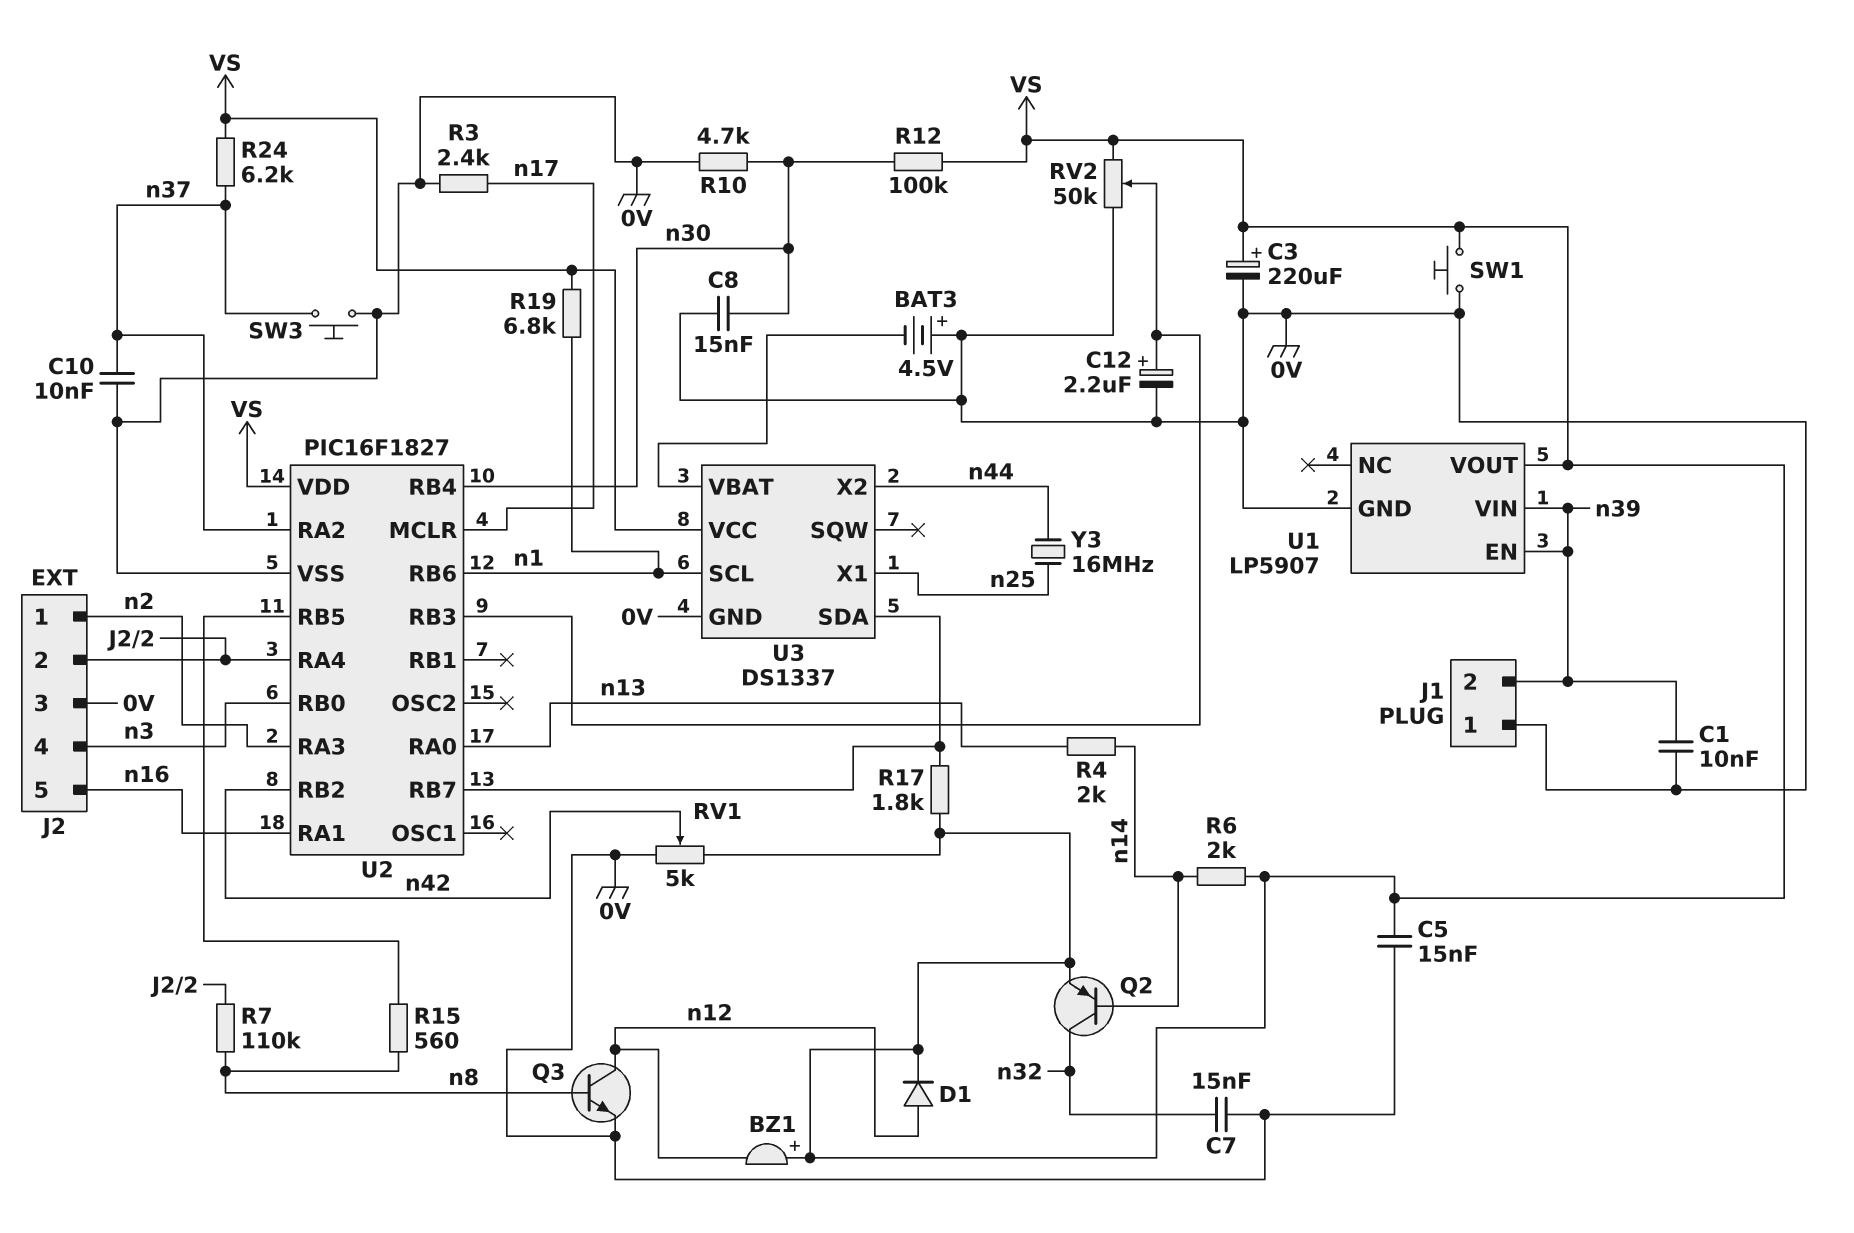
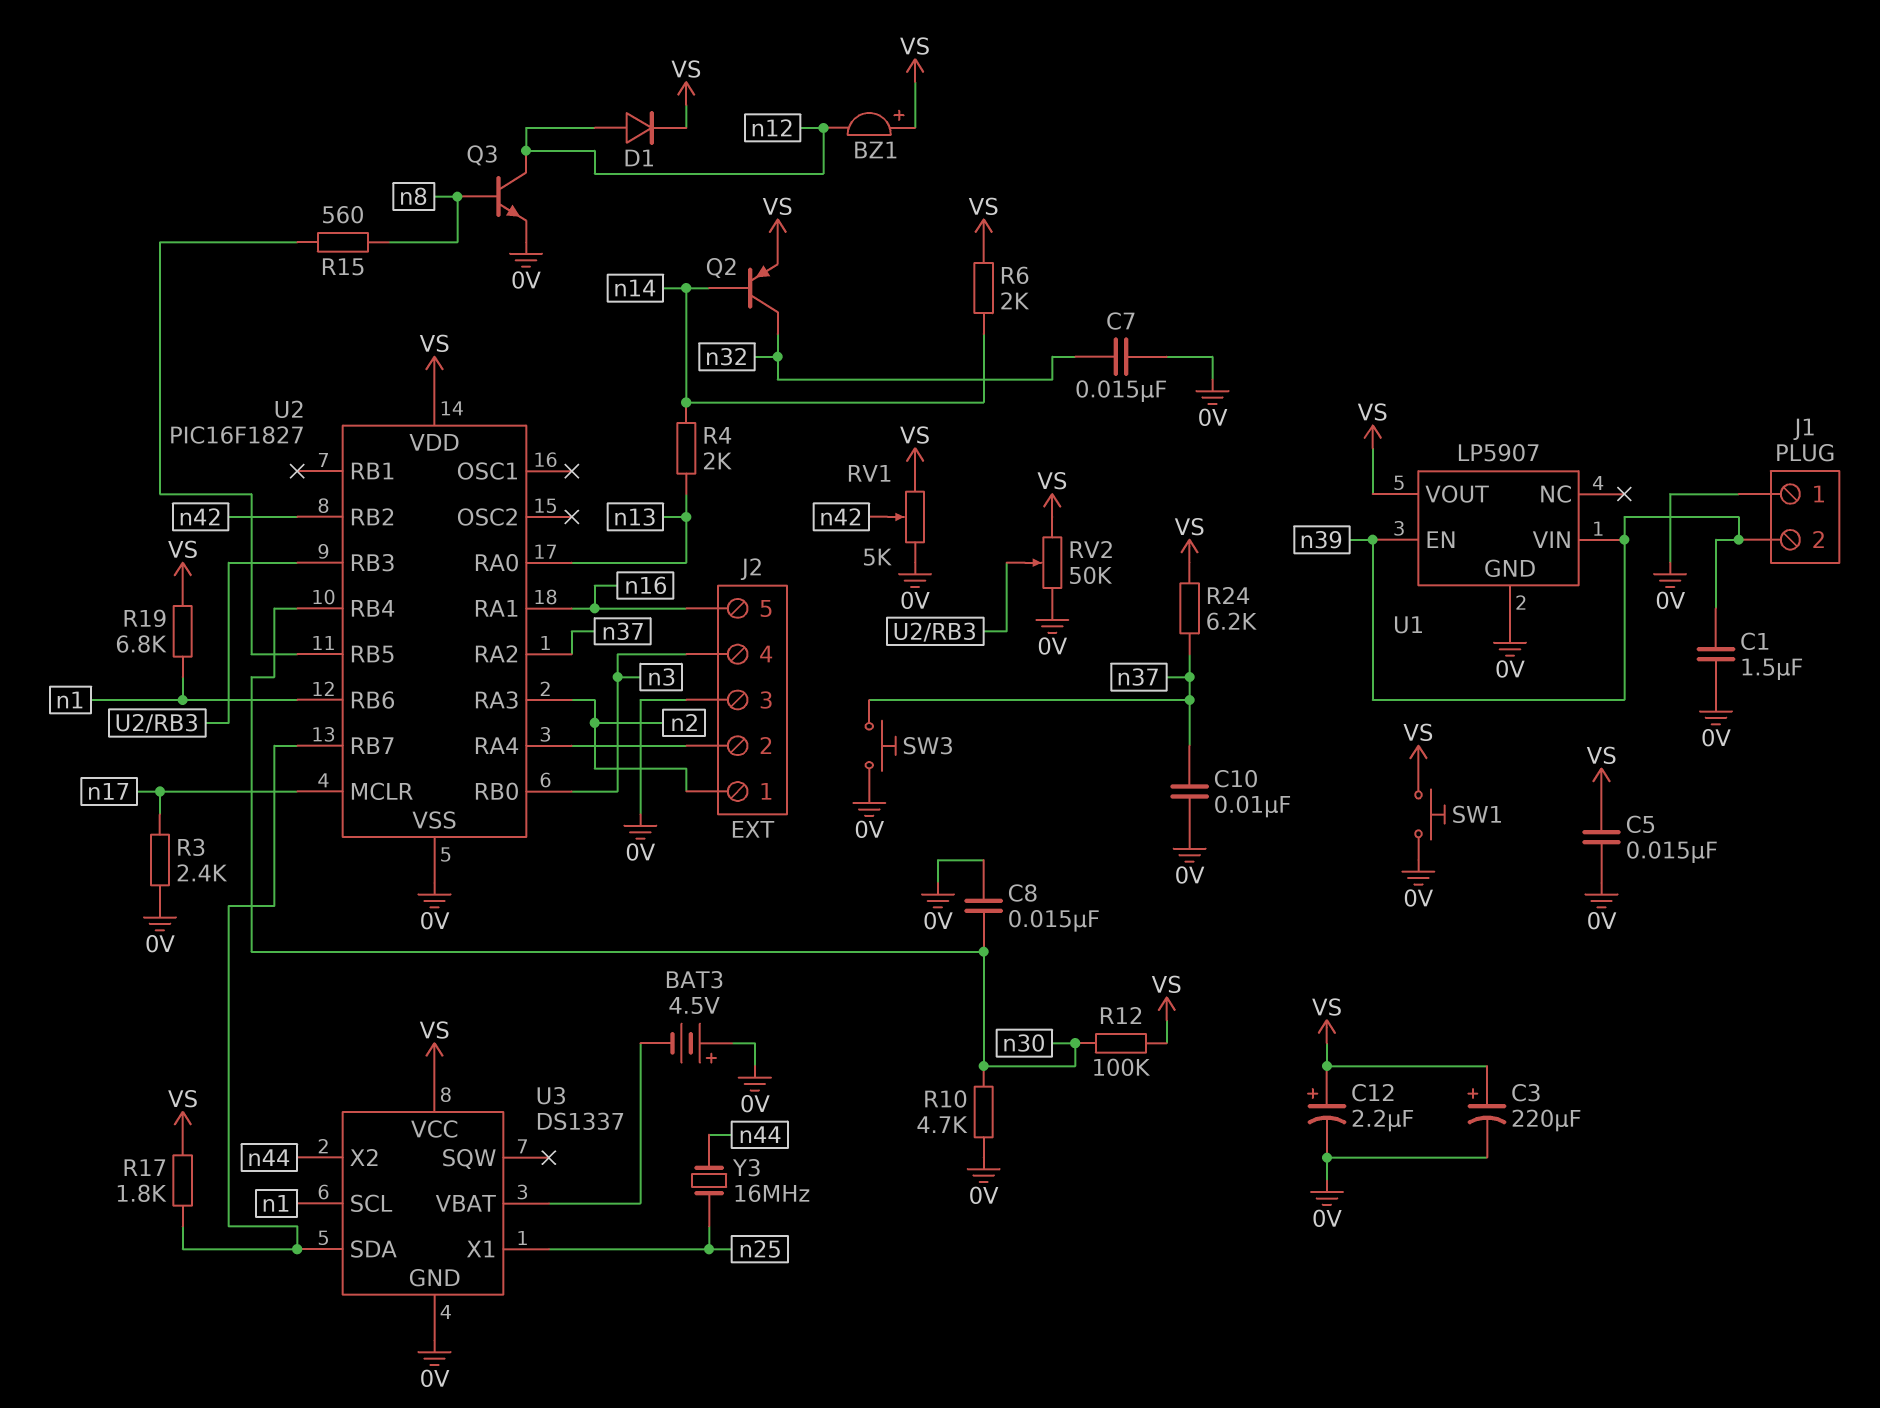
C1: 10nF (0V, n39) -> 1.5uF (0V, n39)
C12: 2.2uF (plus U2/RB3, minus 0V) -> 2.2uF (plus VS, minus 0V)
R7: 110k (J2/2, n8) -> none

